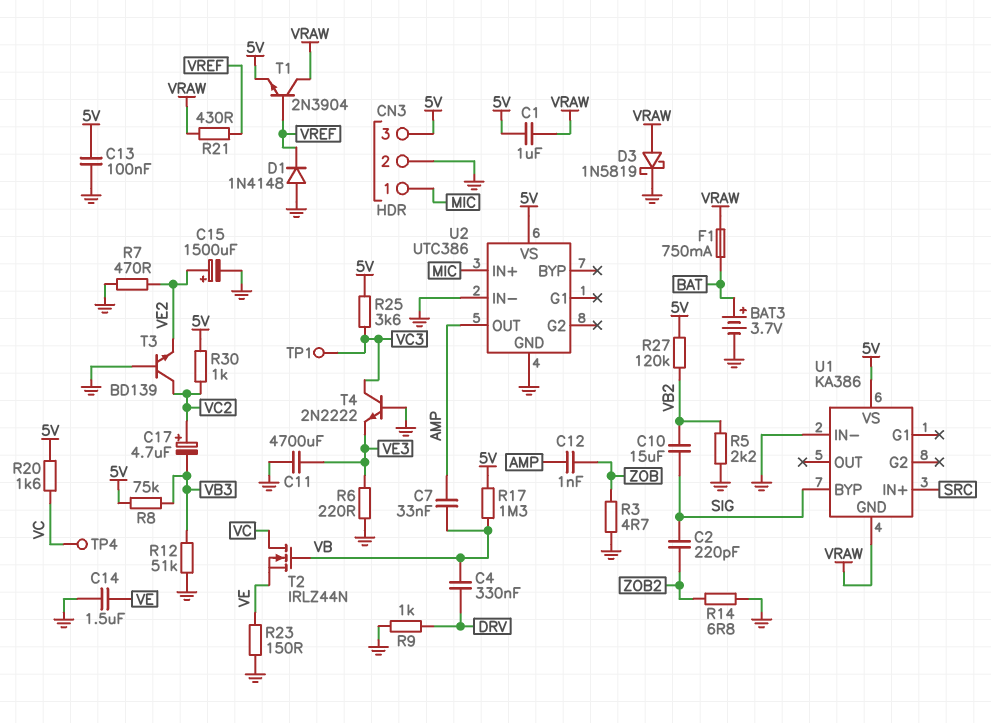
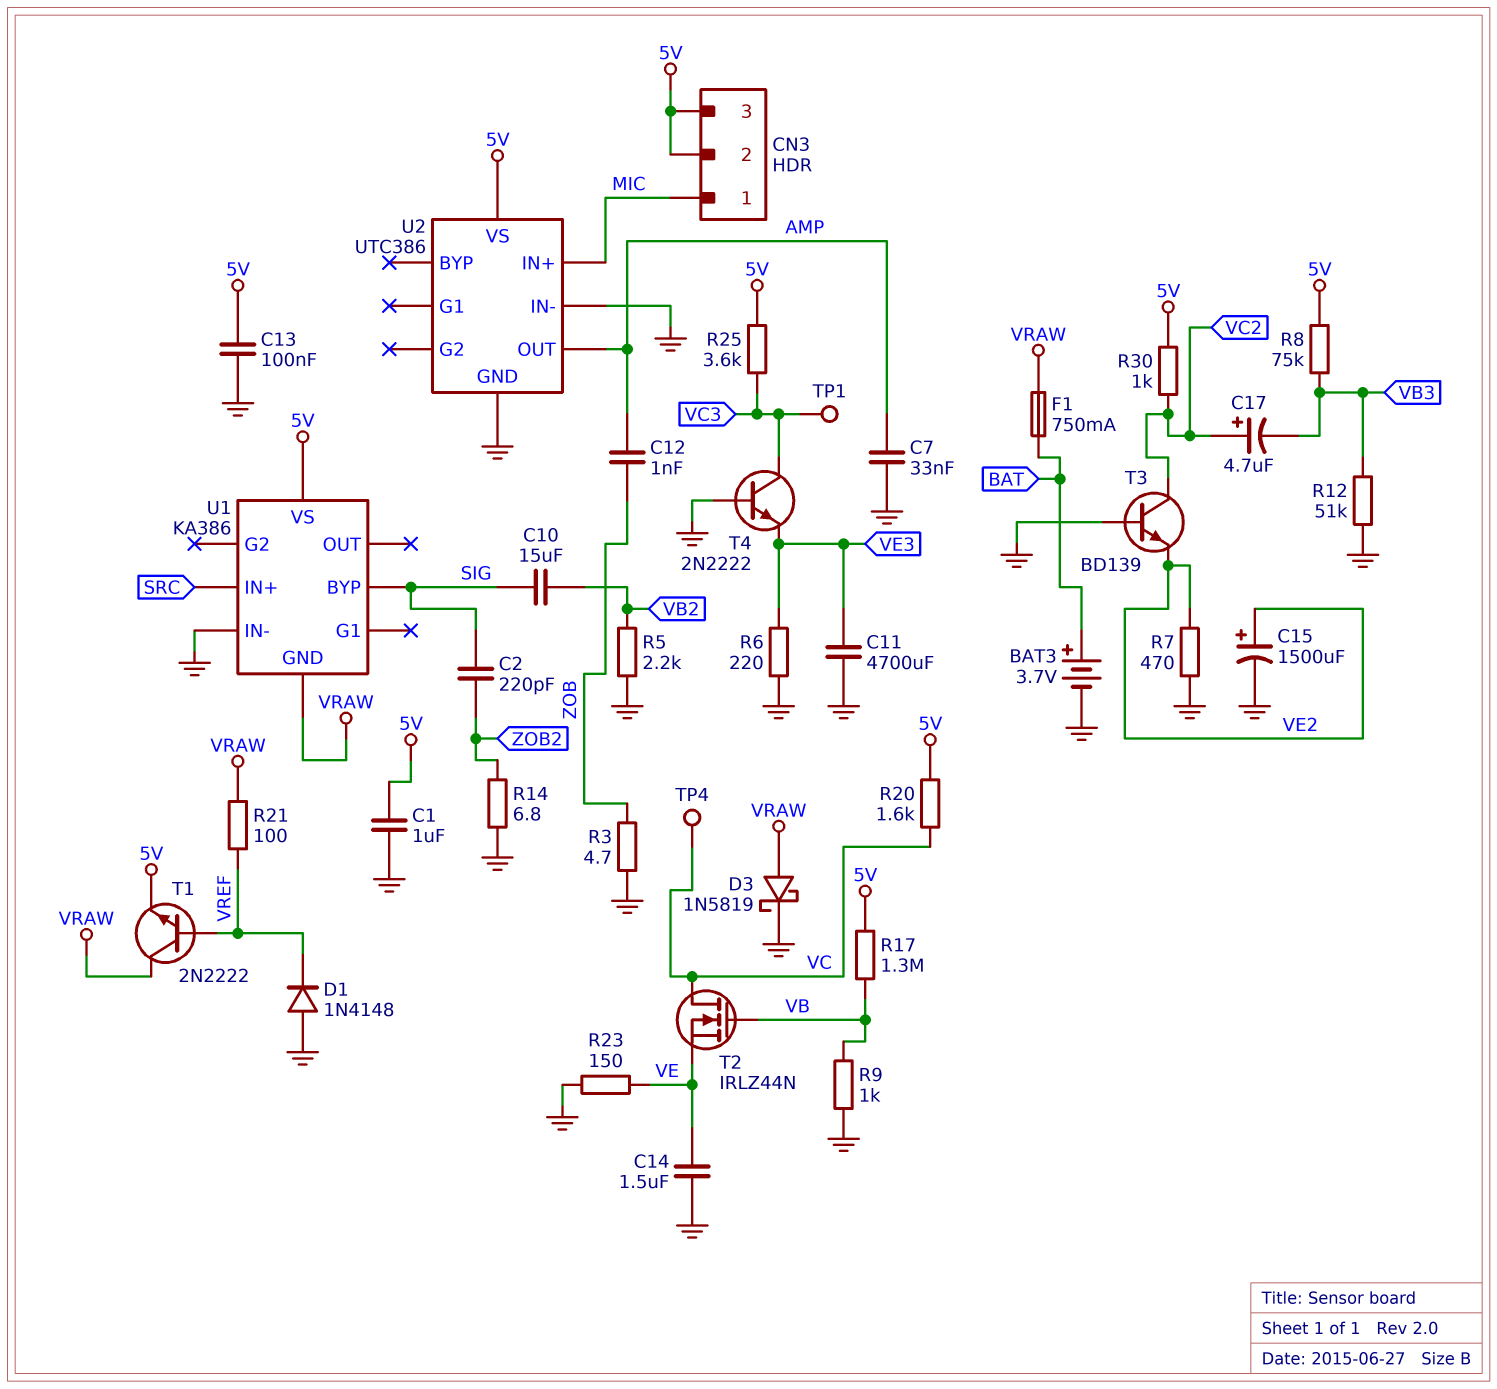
C1: 1uF (5V, VRAW) -> 1uF (5V, GND)
C4: 330nF (DRV, VB) -> none
C7: 33nF (AMP, VB) -> 33nF (AMP, GND)
CN3 pin 2: GND -> 5V
R9: 1k (DRV, GND) -> 1k (GND, VB)
R21: 430 (VRAW, VREF) -> 100 (VRAW, VREF)
R27: 120k (5V, VB2) -> none
T1: NPN 2N3904 (B VREF, C VRAW, E 5V) -> NPN 2N2222 (B VREF, C VRAW, E 5V)

